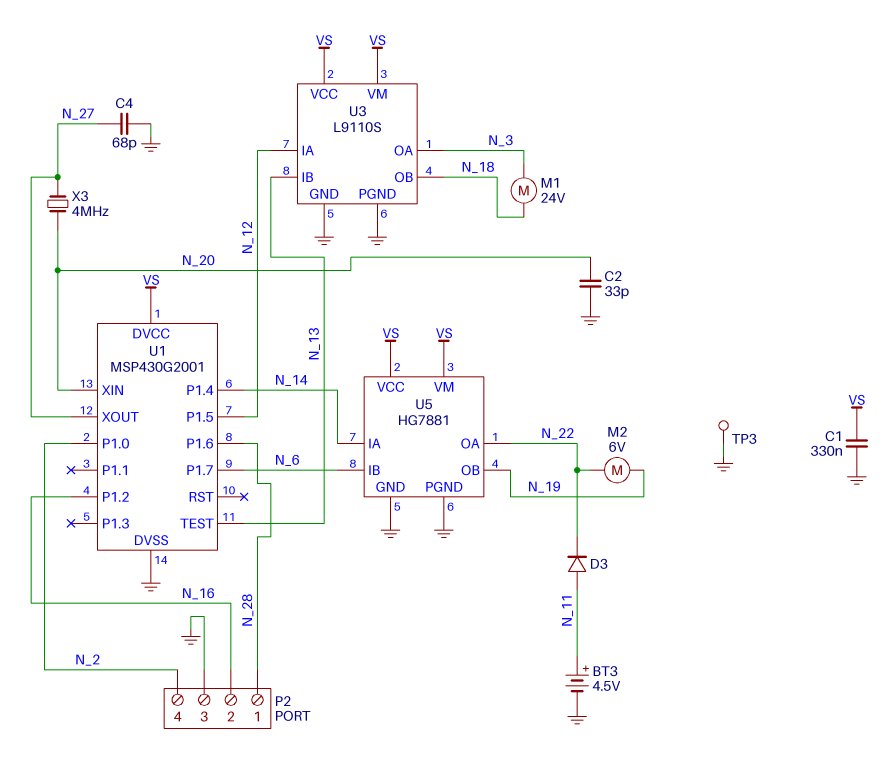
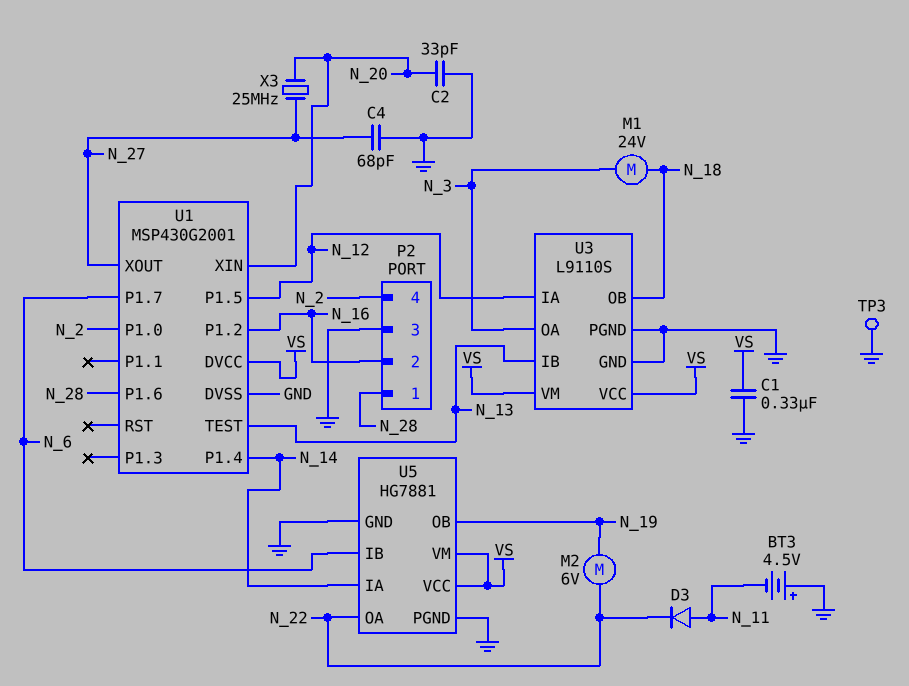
BT3: 4.5V (plus N_11, minus GND) -> 4.5V (plus GND, minus N_11)
X3: 4MHz (N_20, N_27) -> 25MHz (N_20, N_27)

